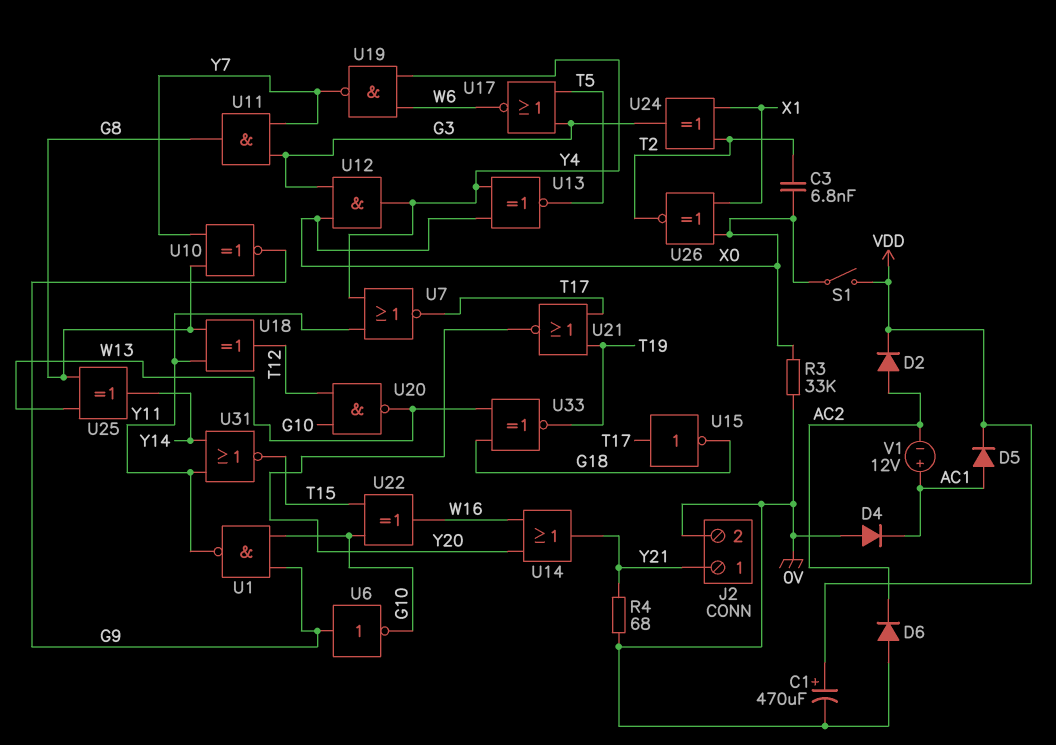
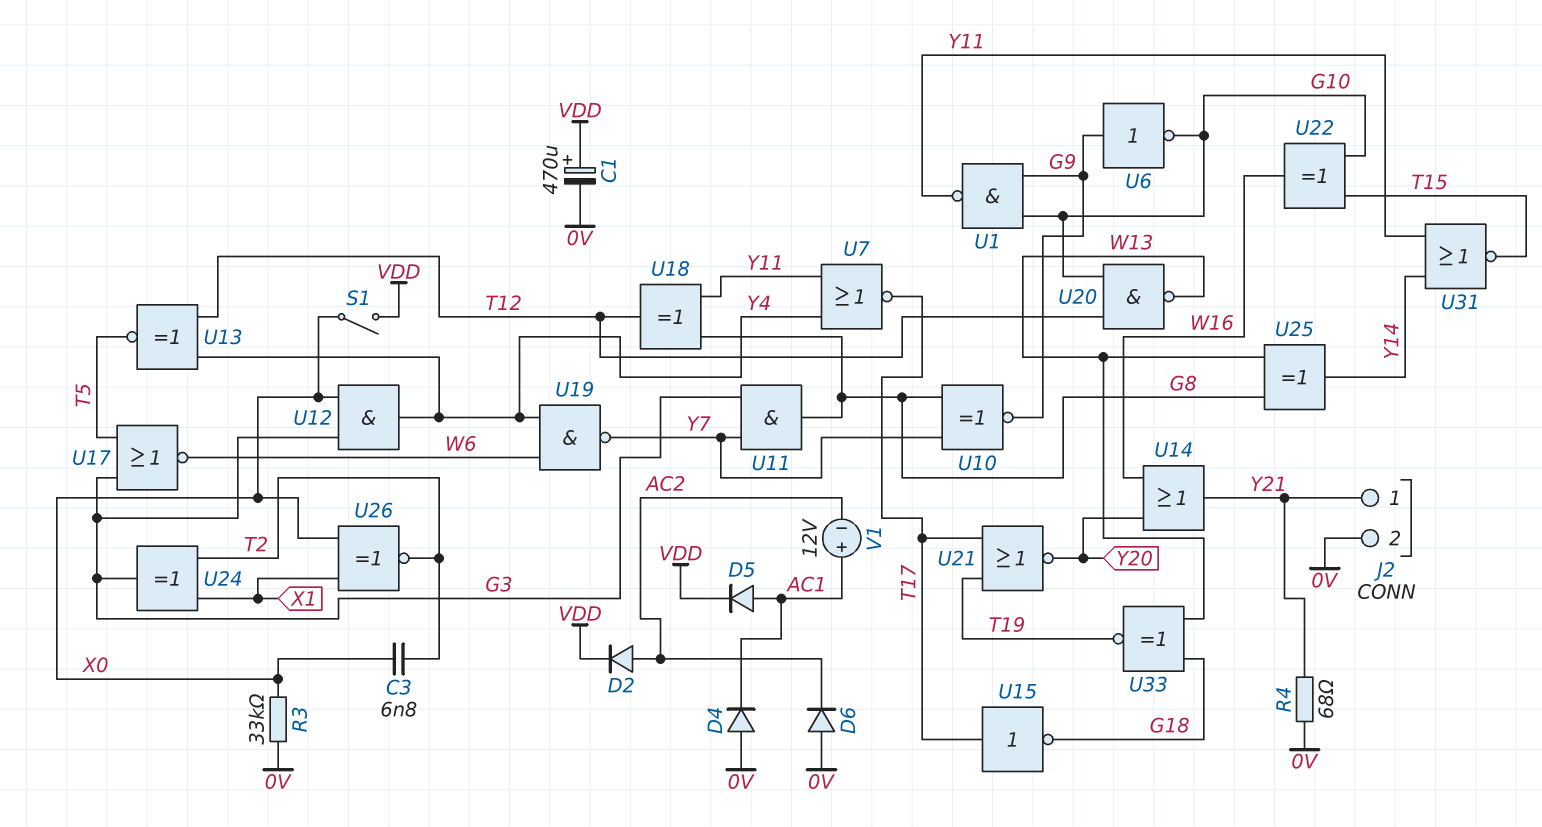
U13: XNOR (in X0, in Y4, out T5) -> XNOR (in T12, in Y4, out T5)

